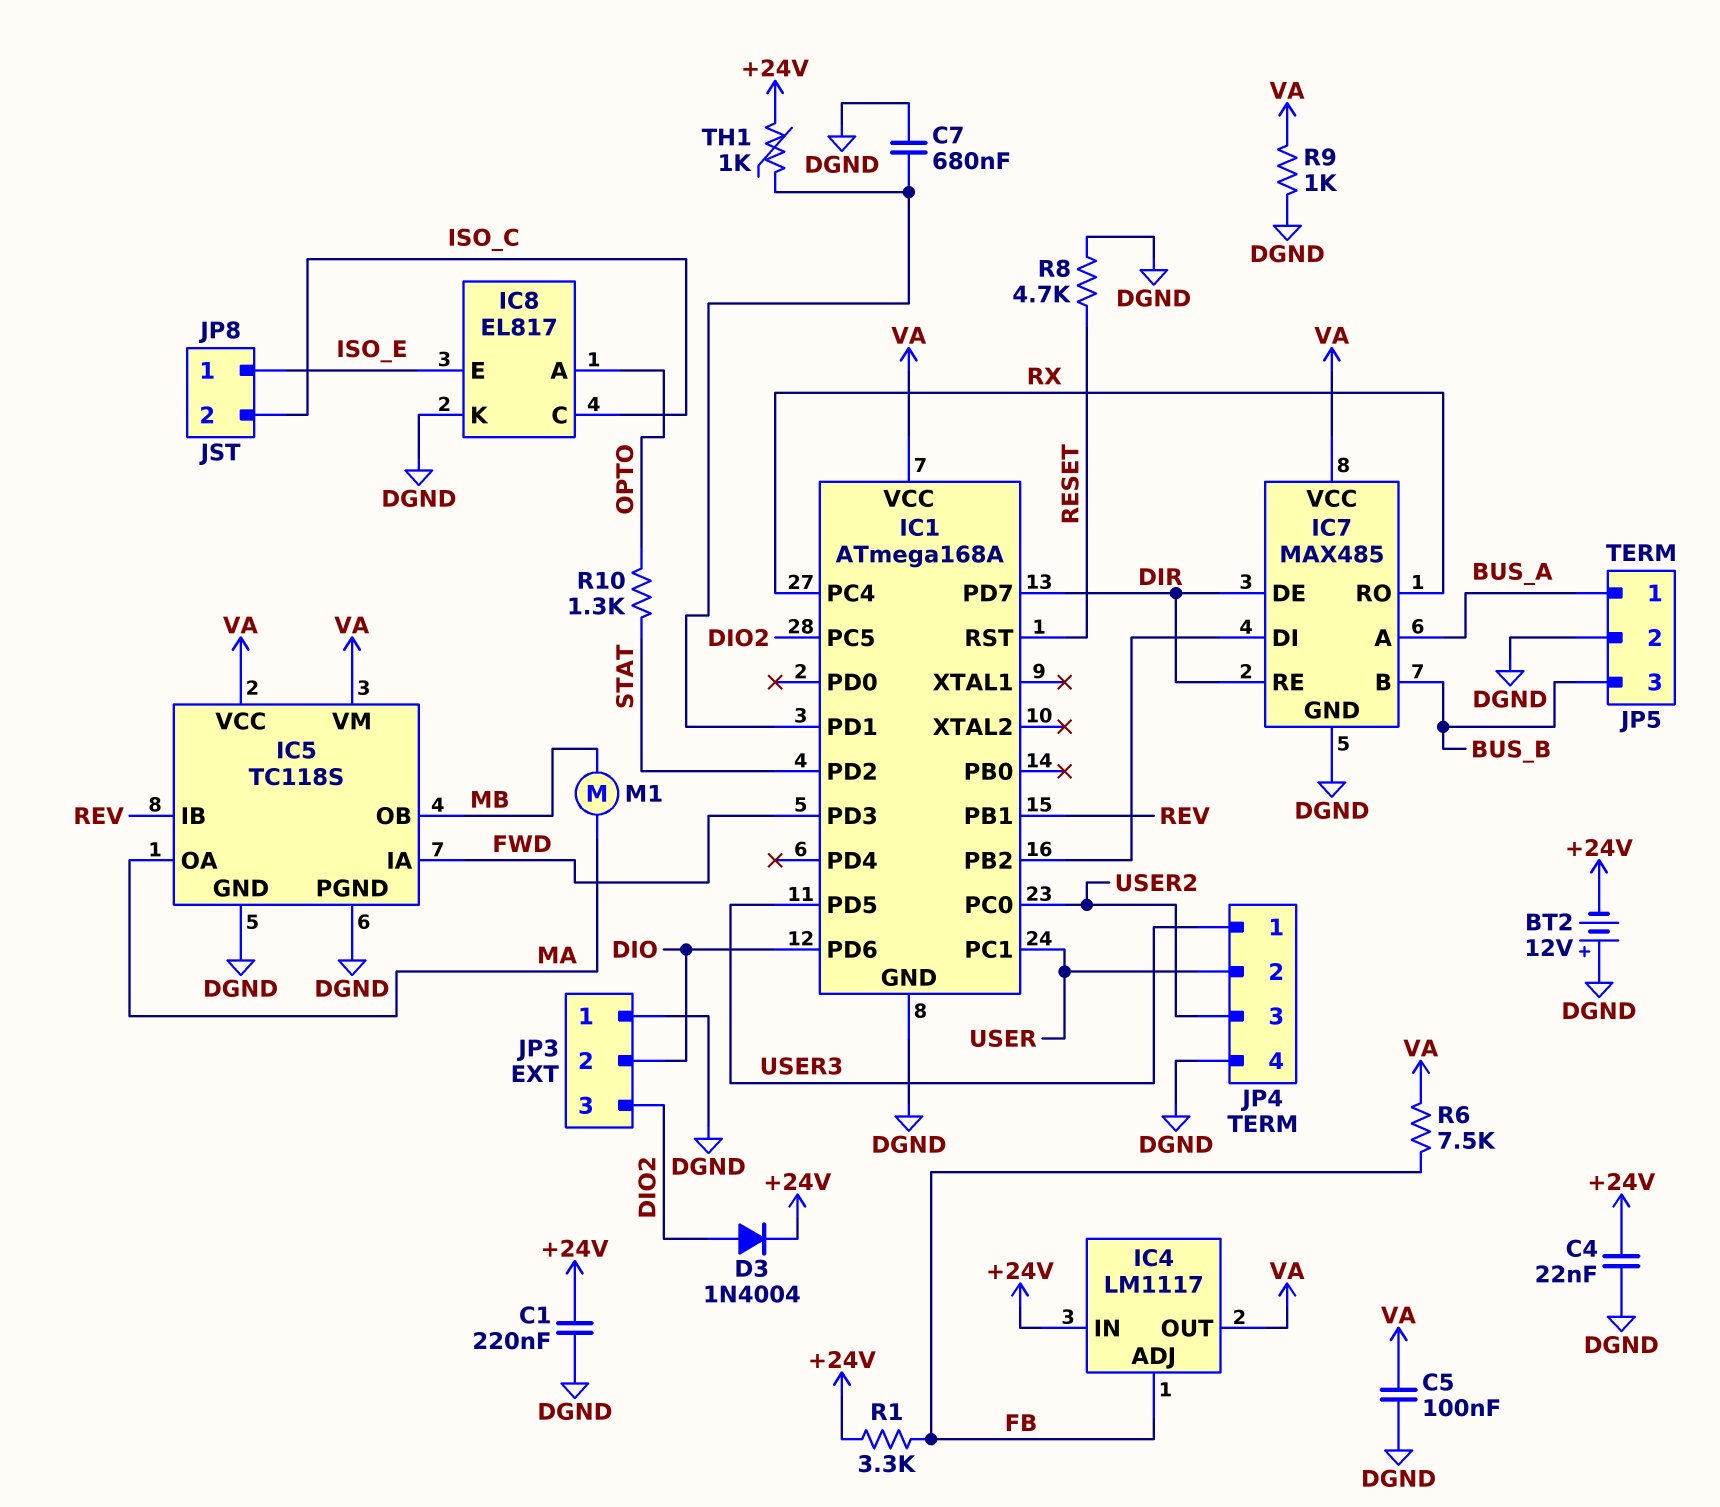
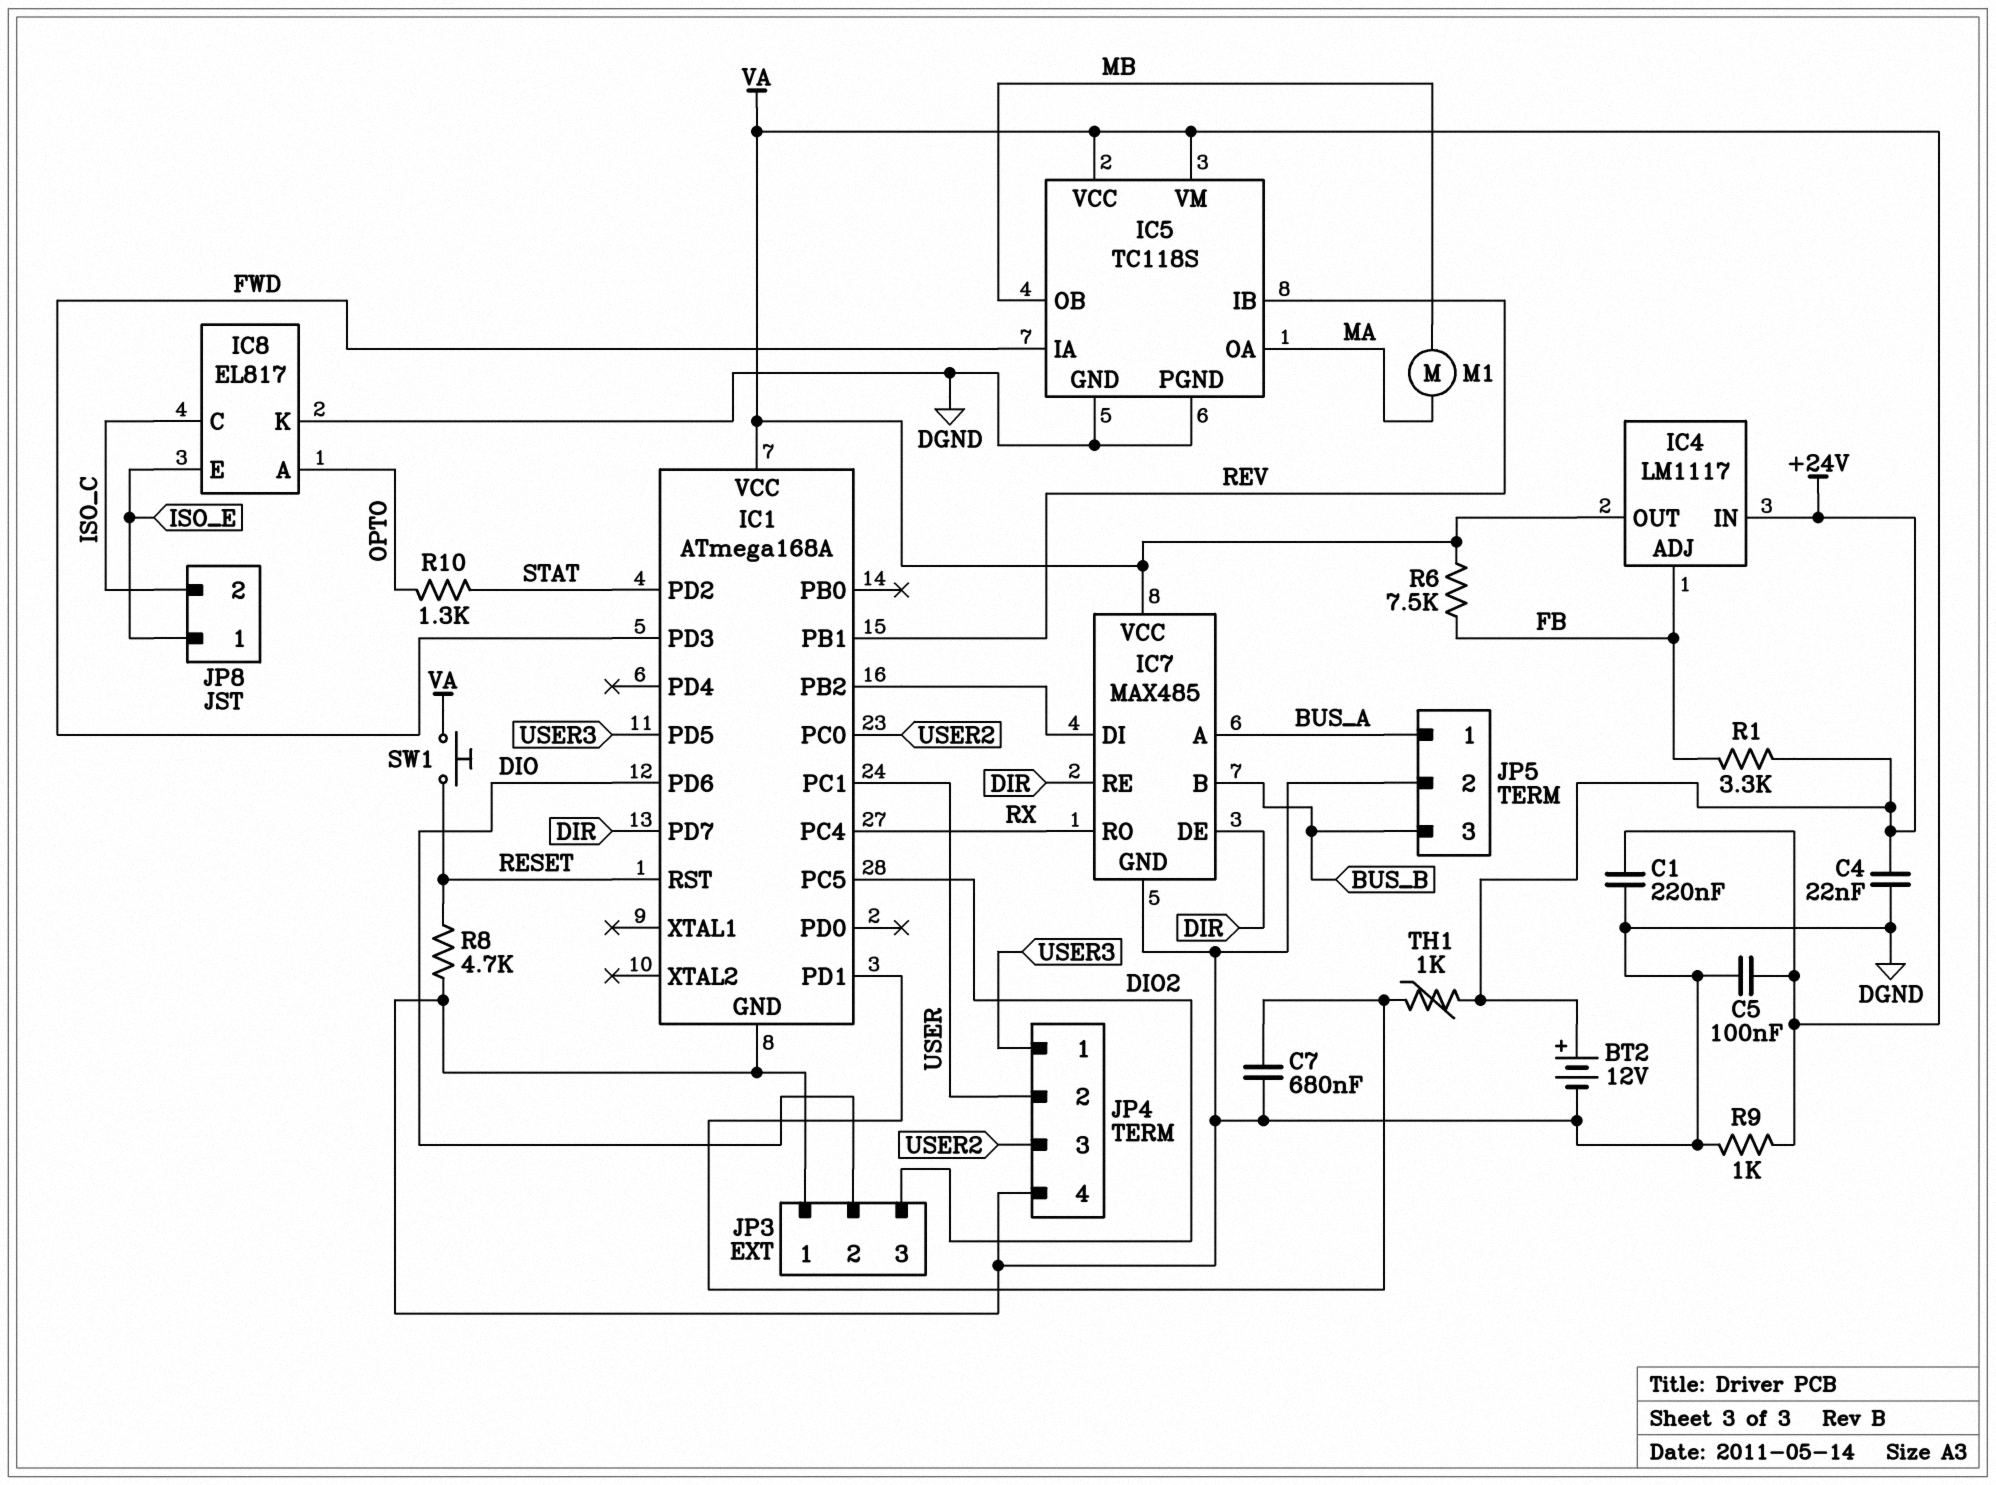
BT2: 12V (plus DGND, minus +24V) -> 12V (plus +24V, minus DGND)
C1: 220nF (+24V, DGND) -> 220nF (DGND, VA)
D3: diode 1N4004 (A DIO2, K +24V) -> none
SW1: none -> button (RESET, VA)

